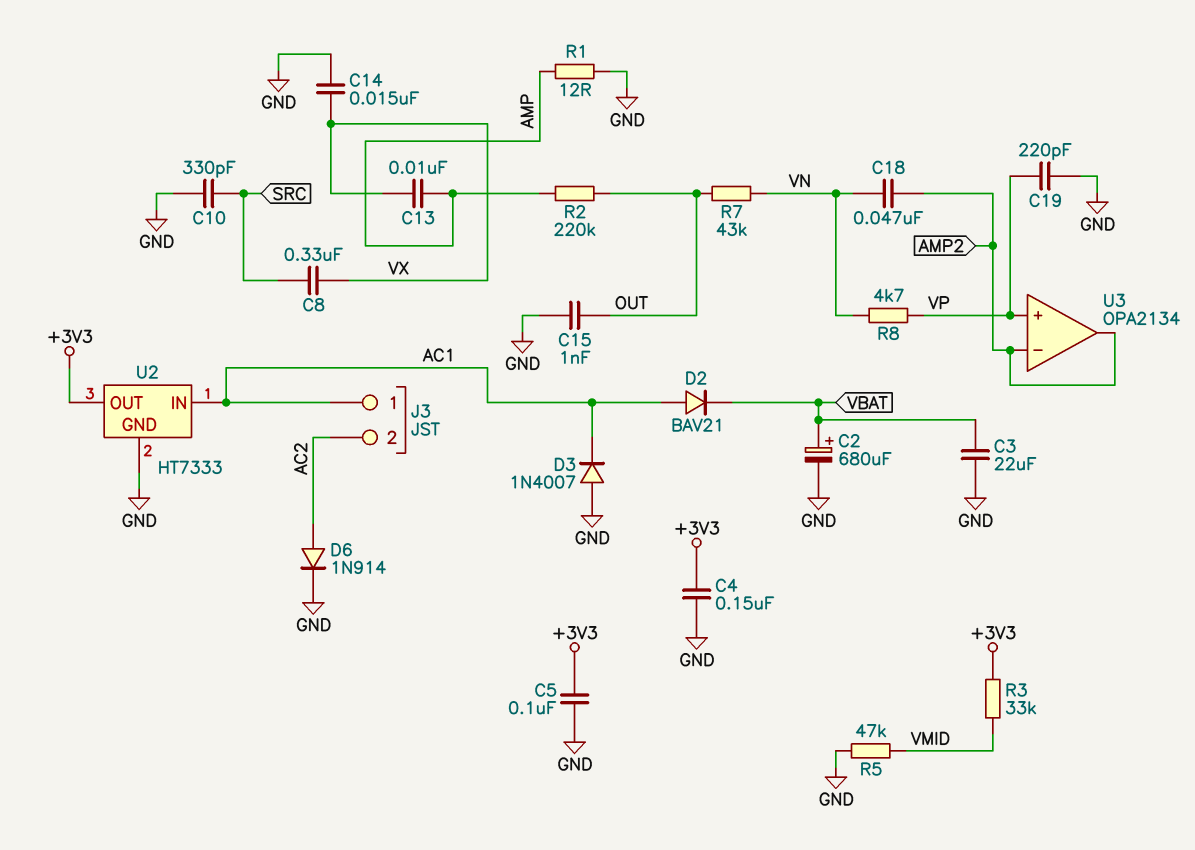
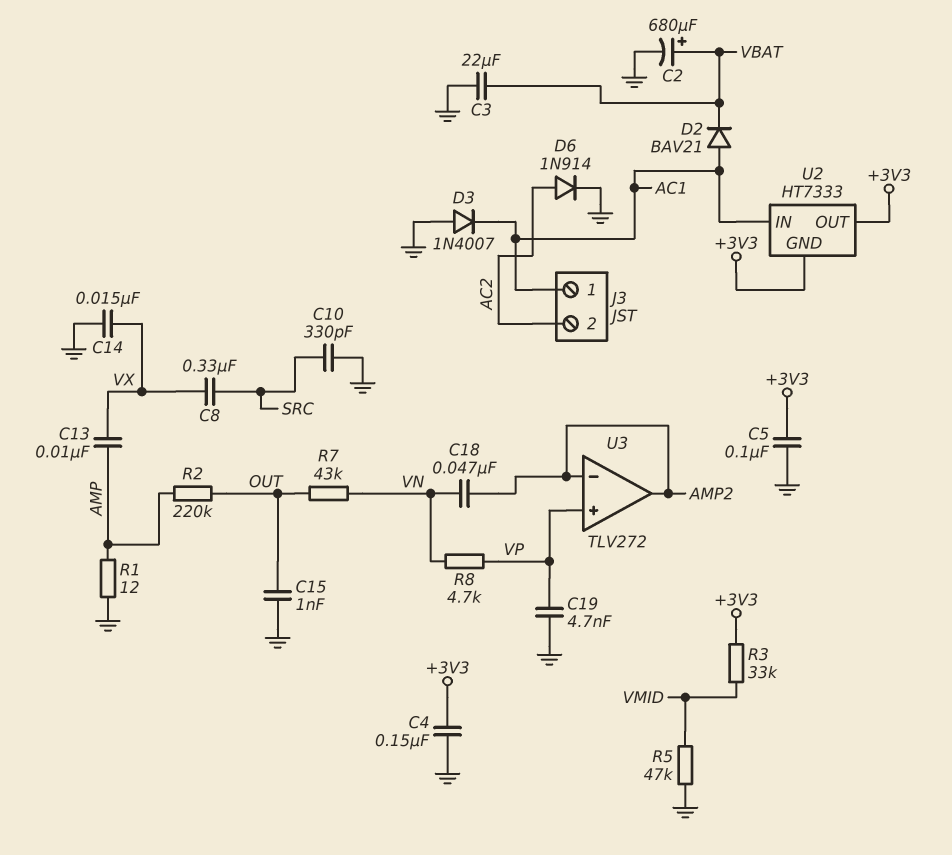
C19: 220pF (GND, VP) -> 4.7nF (GND, VP)
U2 pin GND: GND -> +3V3
U3: OPA2134 -> TLV272

